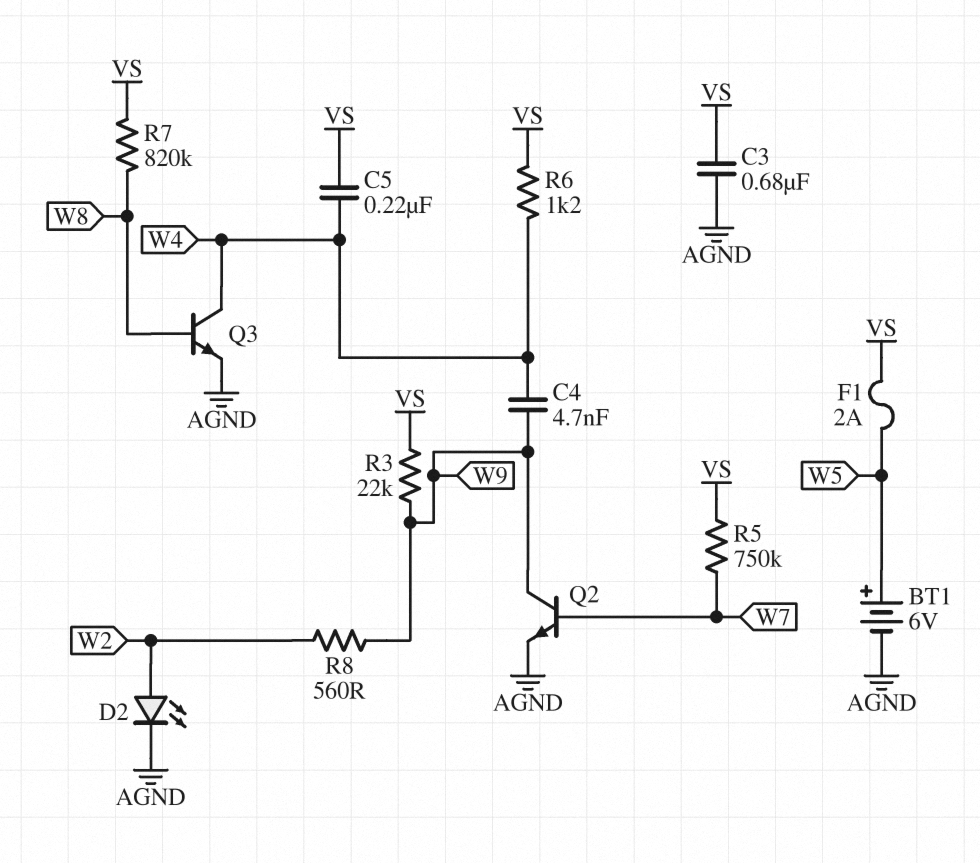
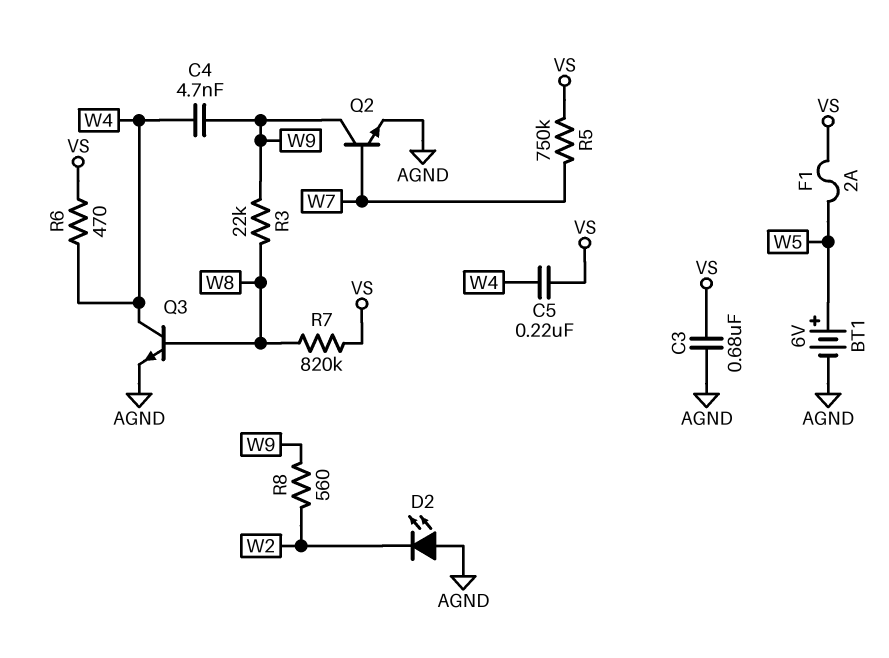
D2: LED (A W2, K AGND) -> LED (A AGND, K W2)
R3: 22k (VS, W9) -> 22k (W8, W9)
R6: 1.2k (VS, W4) -> 470 (VS, W4)

